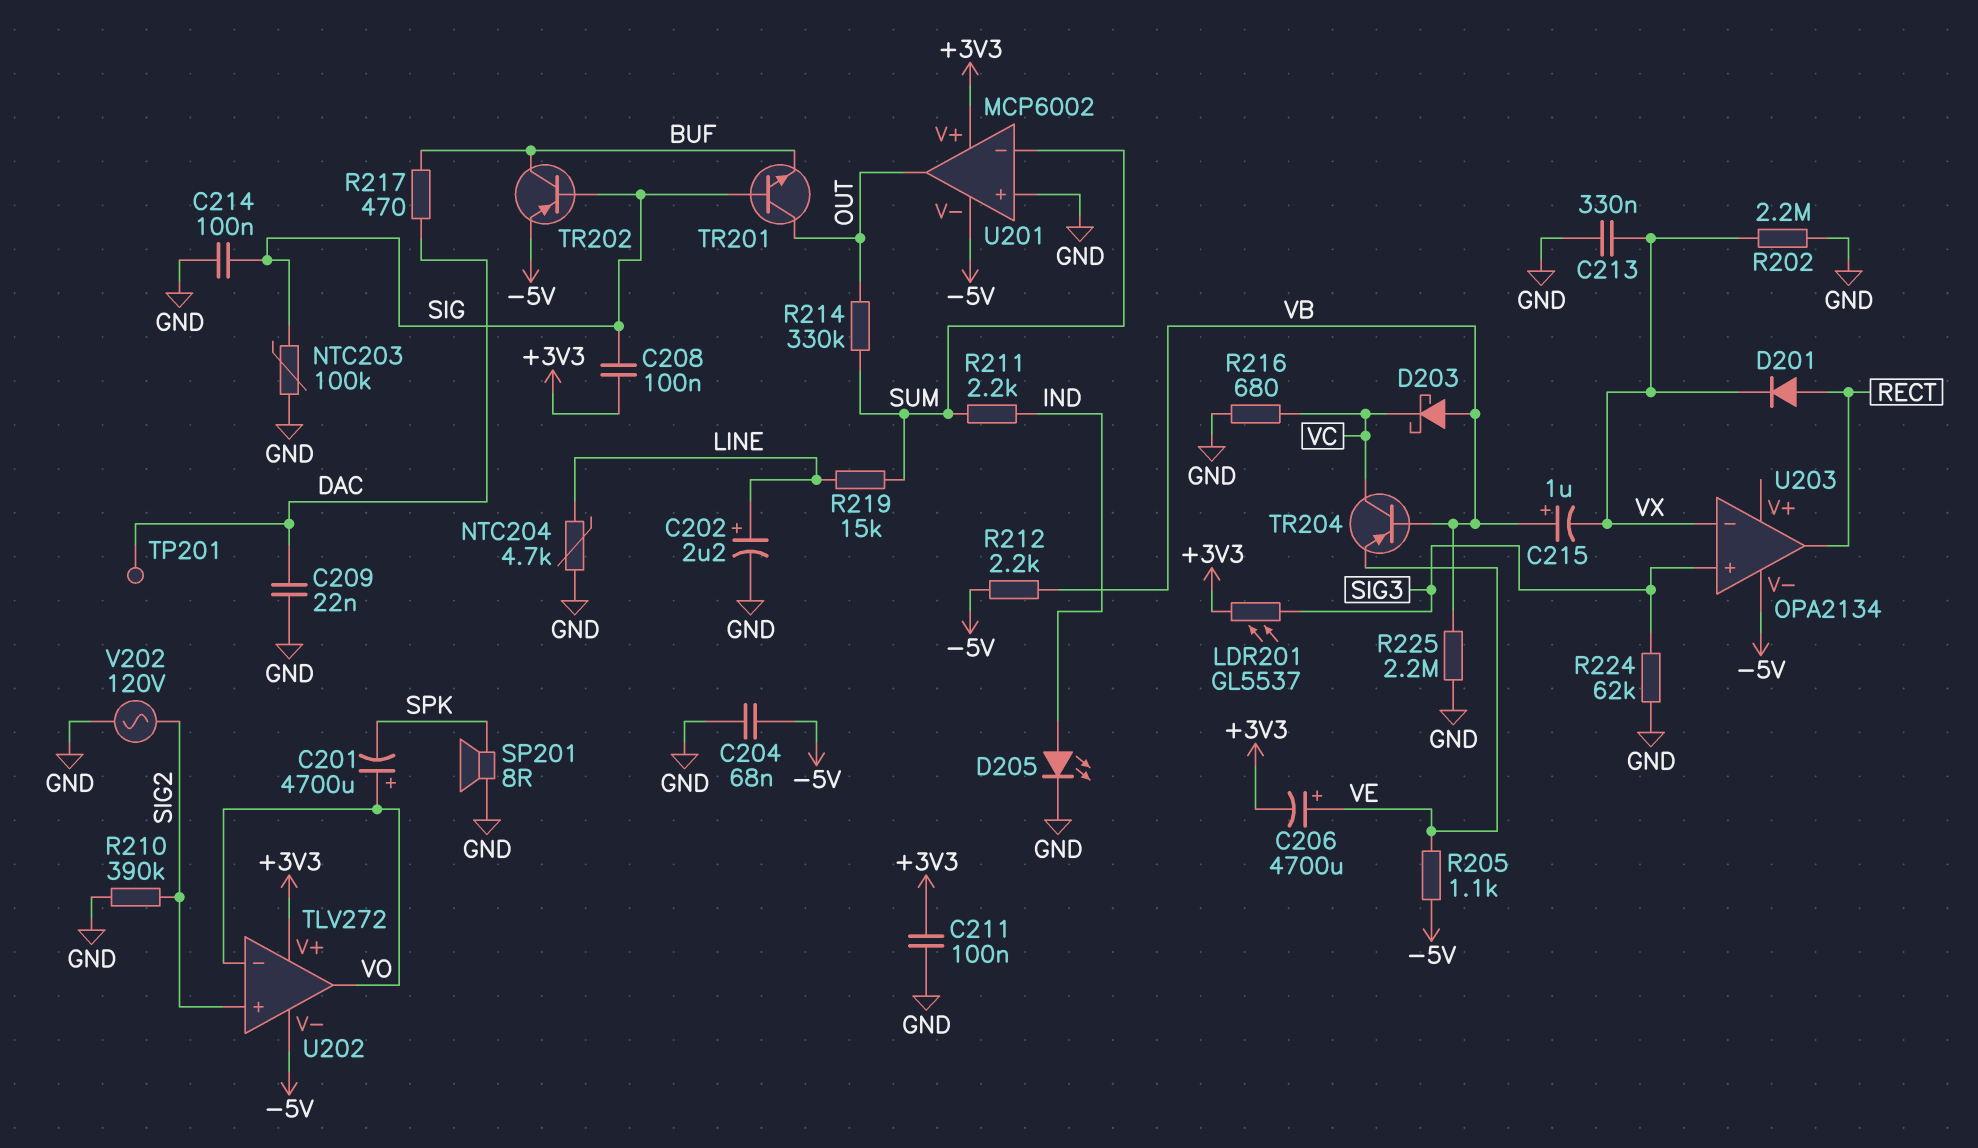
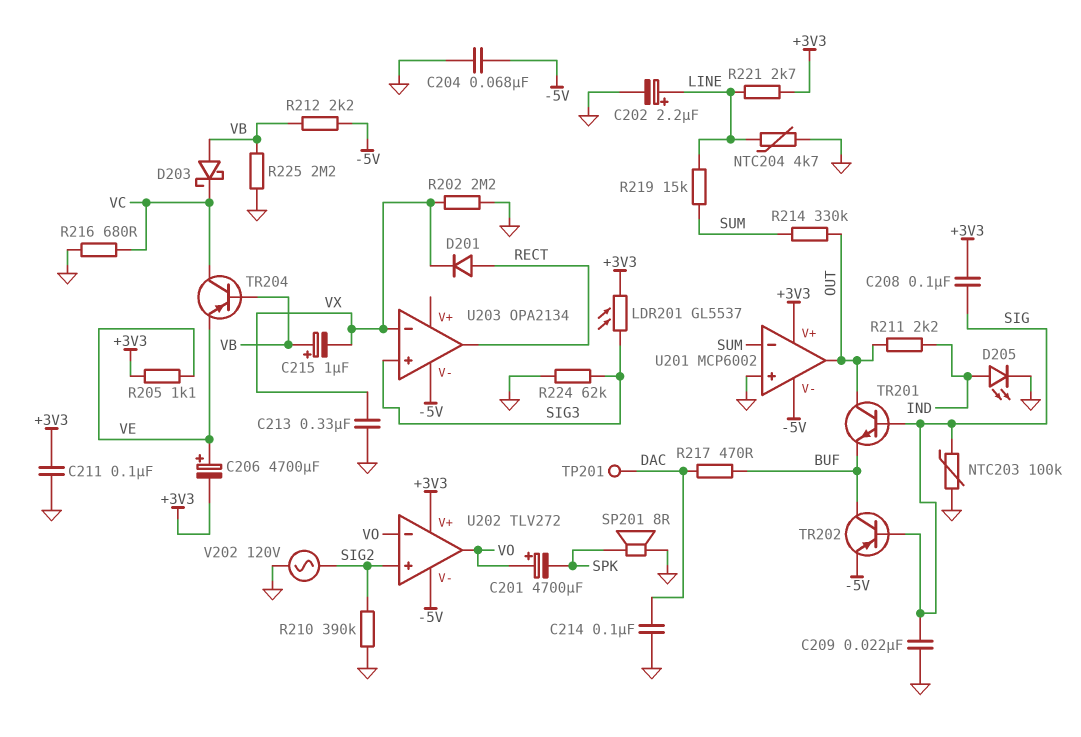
C209: 22nF (DAC, GND) -> 22nF (GND, SIG)
C214: 100nF (GND, SIG) -> 100nF (DAC, GND)
R205: 1.1k (-5V, VE) -> 1.1k (+3V3, VE)
R211: 2.2k (IND, SUM) -> 2.2k (IND, OUT)
R221: none -> 2.7k (+3V3, LINE)

